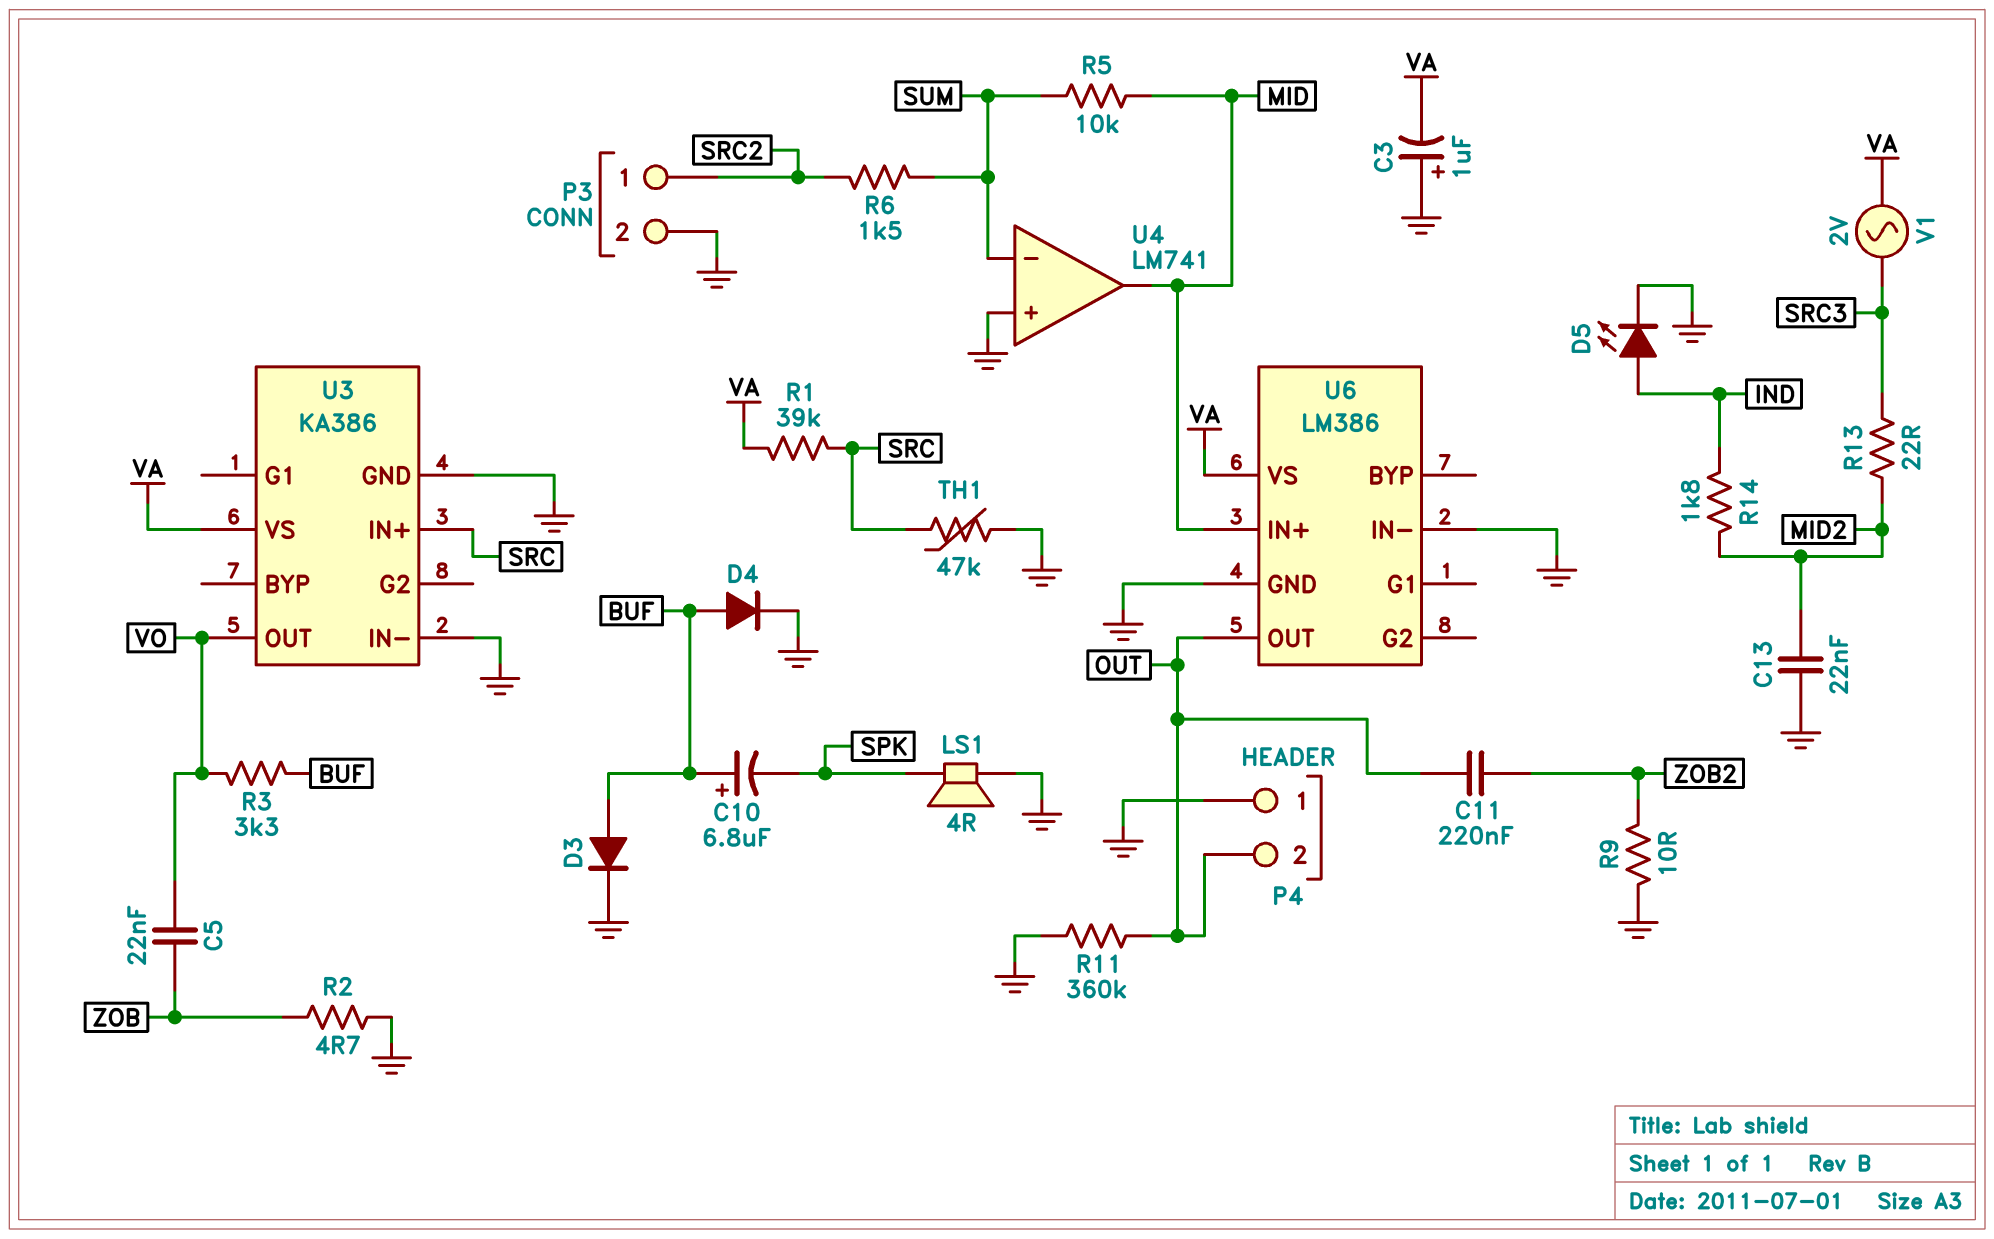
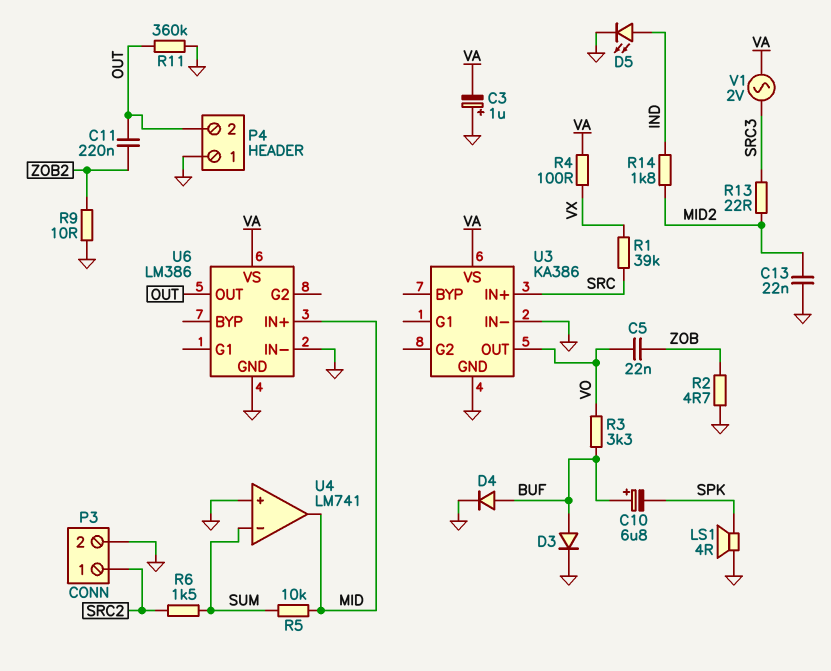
R1: 39k (SRC, VA) -> 39k (SRC, VX)
R4: none -> 100 (VA, VX)
TH1: 47k (GND, SRC) -> none

